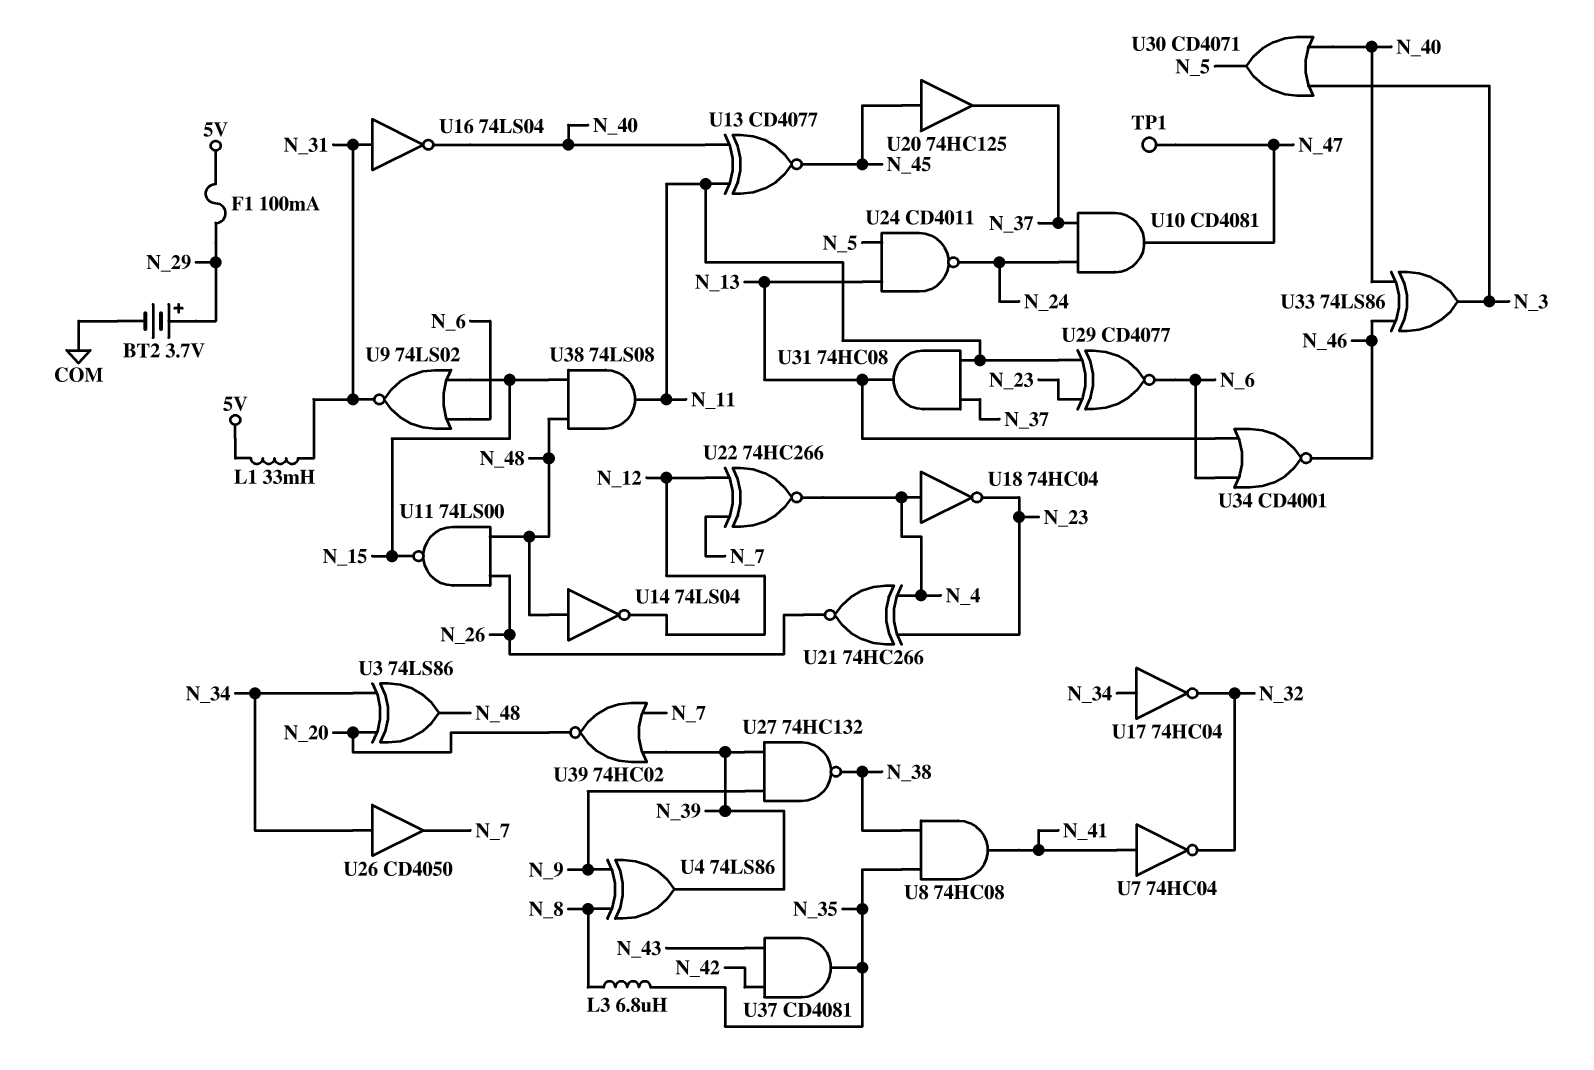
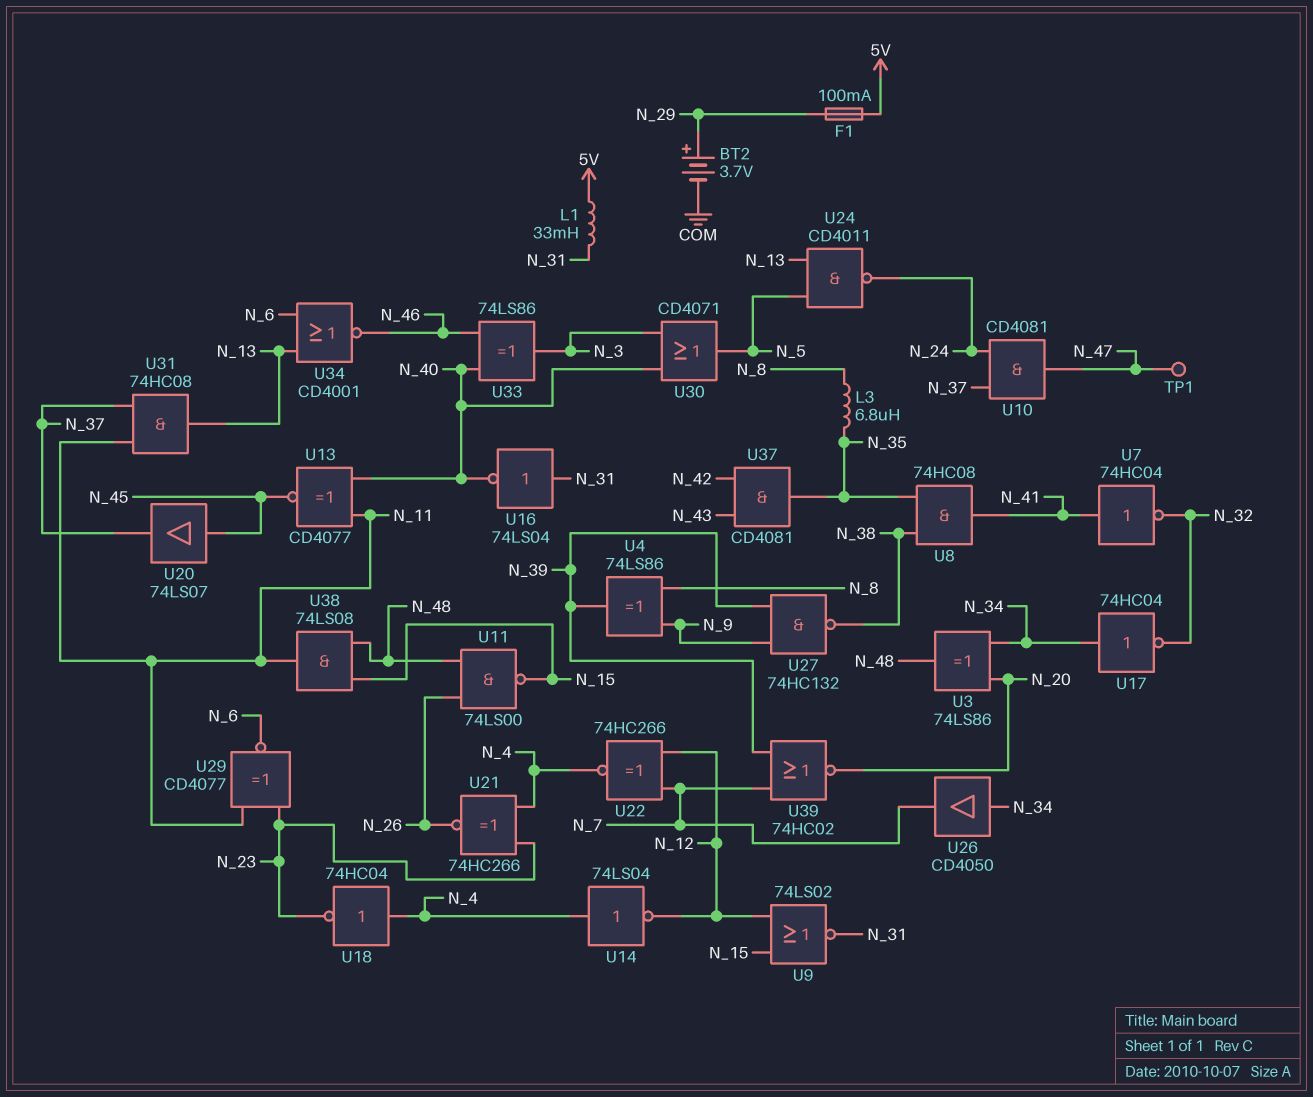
U9: NOR 74LS02 (in N_6, in N_15, out N_31) -> NOR 74LS02 (in N_12, in N_15, out N_31)
U14: NOT 74LS04 (in N_48, out N_12) -> NOT 74LS04 (in N_4, out N_12)
U20: buffer 74HC125 (in N_45, out N_37) -> buffer 74LS07 (in N_45, out N_37)

